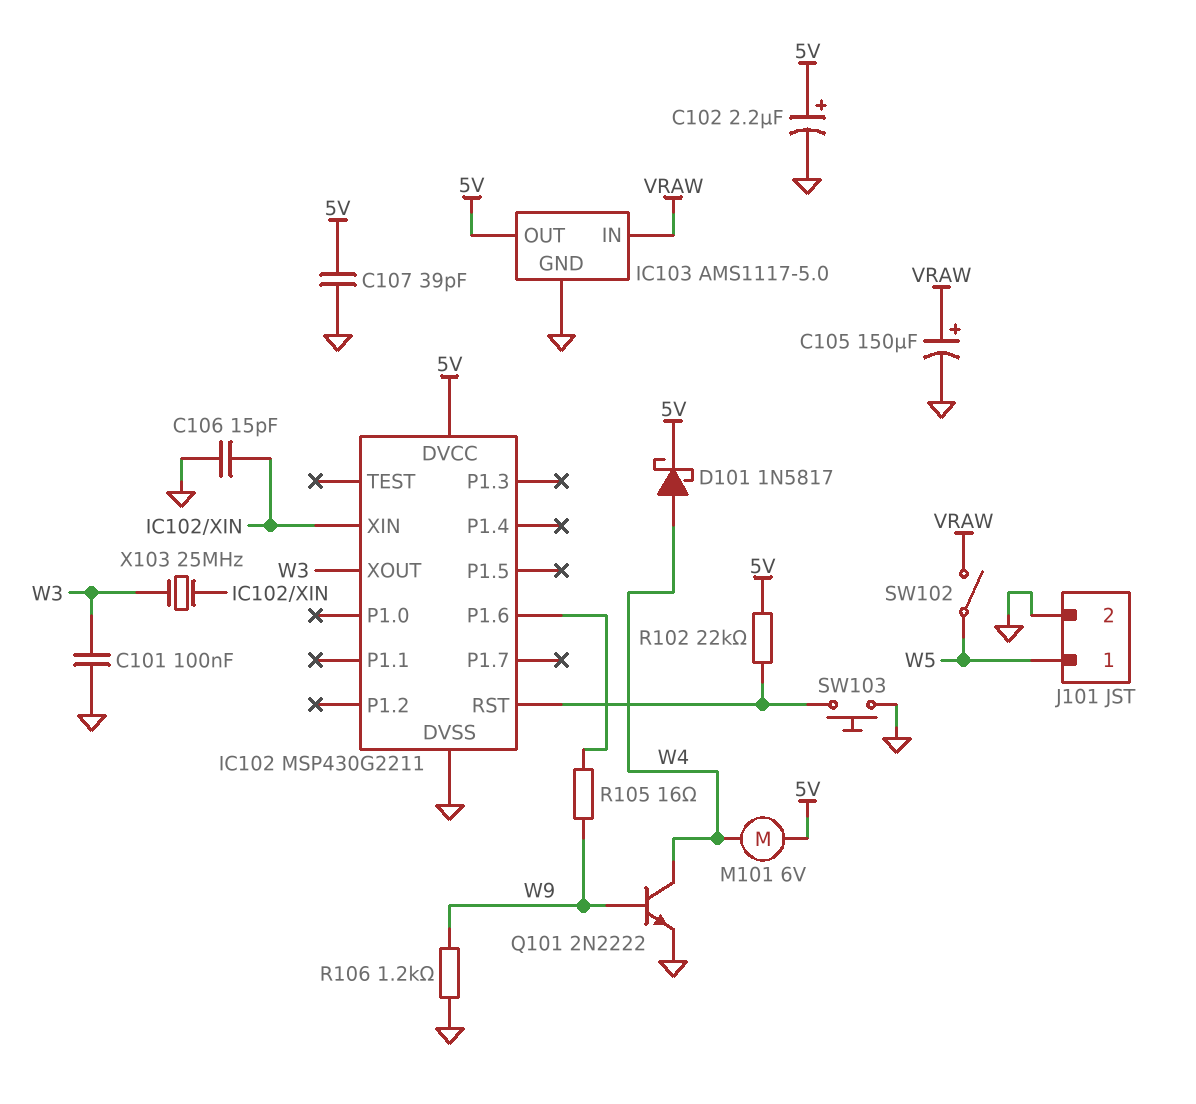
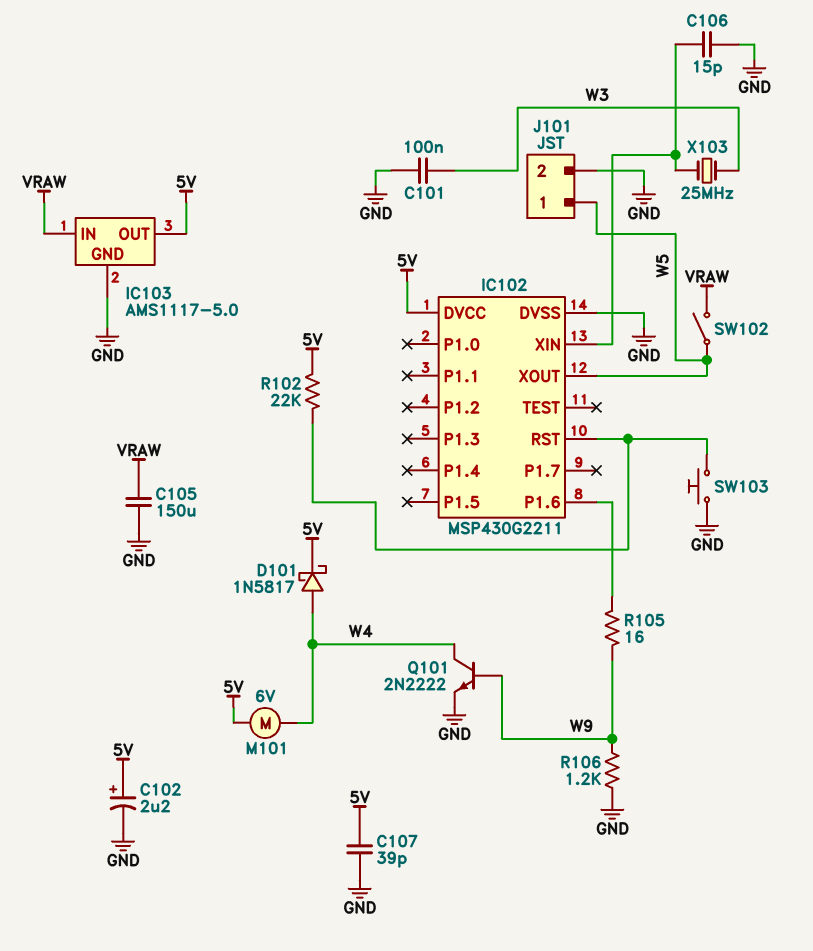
C105: 150uF (plus VRAW, minus GND) -> 150uF (GND, VRAW)
IC102 pin XOUT: W3 -> W5

